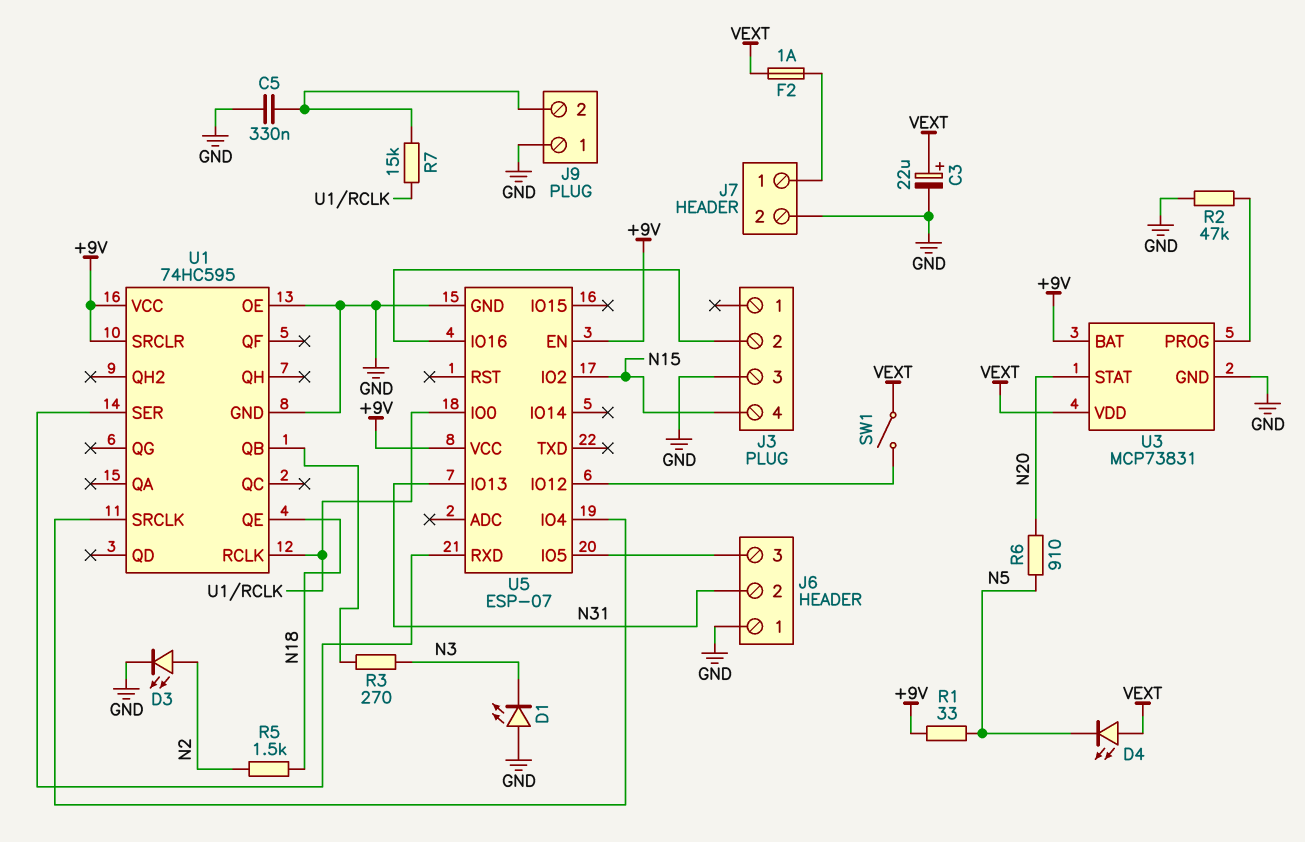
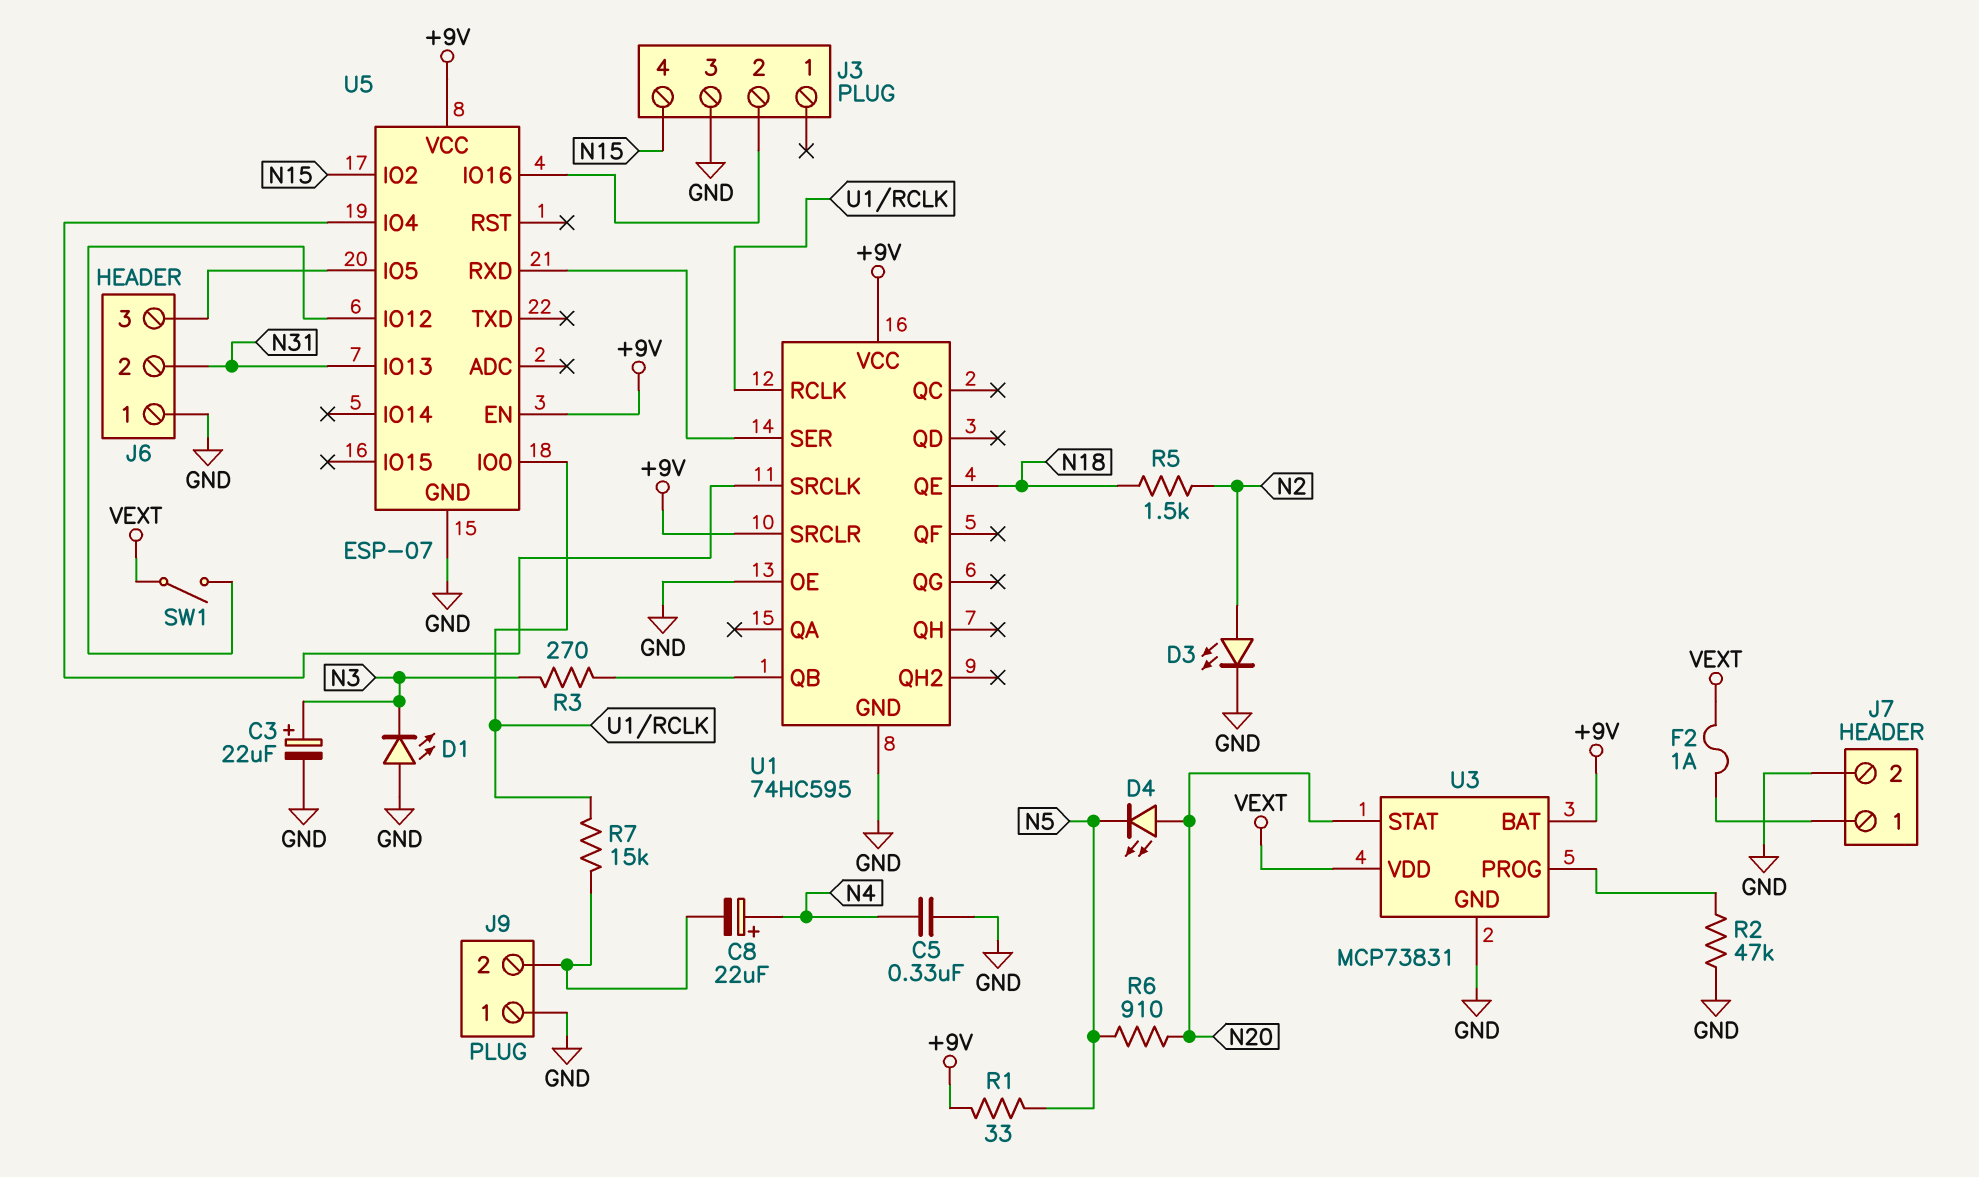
C3: 22uF (plus VEXT, minus GND) -> 22uF (plus N3, minus GND)
C5: 330nF (GND, J9/2) -> 330nF (GND, N4)
C8: none -> 22uF (plus N4, minus J9/2)
D4: LED (A VEXT, K N5) -> LED (A N20, K N5)

